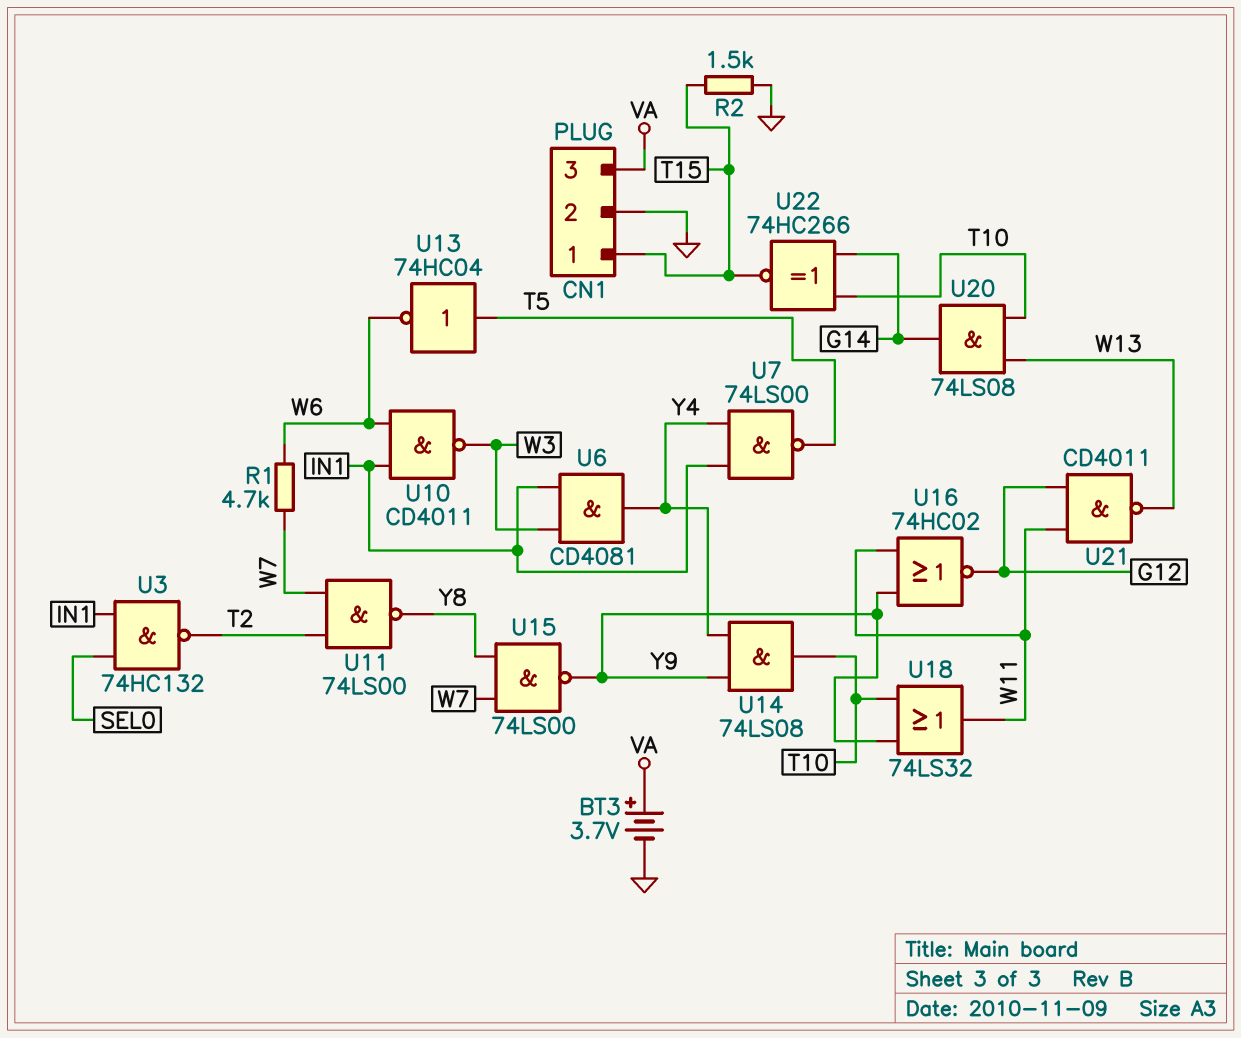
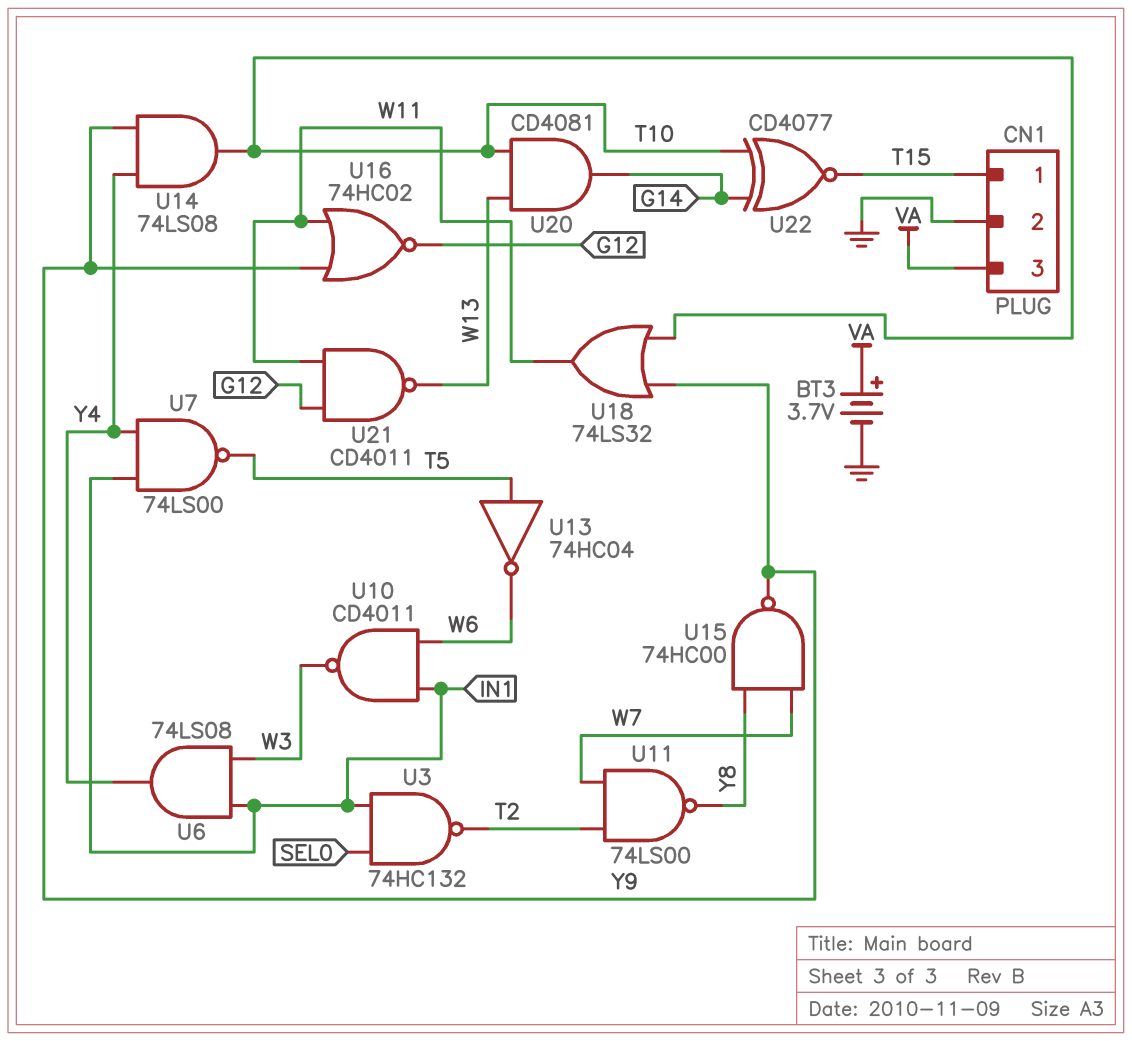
R1: 4.7k (W6, W7) -> none
R2: 1.5k (GND, T15) -> none
U6: AND CD4081 (in IN1, in W3, out Y4) -> AND 74LS08 (in IN1, in W3, out Y4)
U15: NAND 74LS00 (in W7, in Y8, out Y9) -> NAND 74HC00 (in W7, in Y8, out Y9)
U20: AND 74LS08 (in T10, in W13, out G14) -> AND CD4081 (in T10, in W13, out G14)
U22: XNOR 74HC266 (in G14, in T10, out T15) -> XNOR CD4077 (in G14, in T10, out T15)

